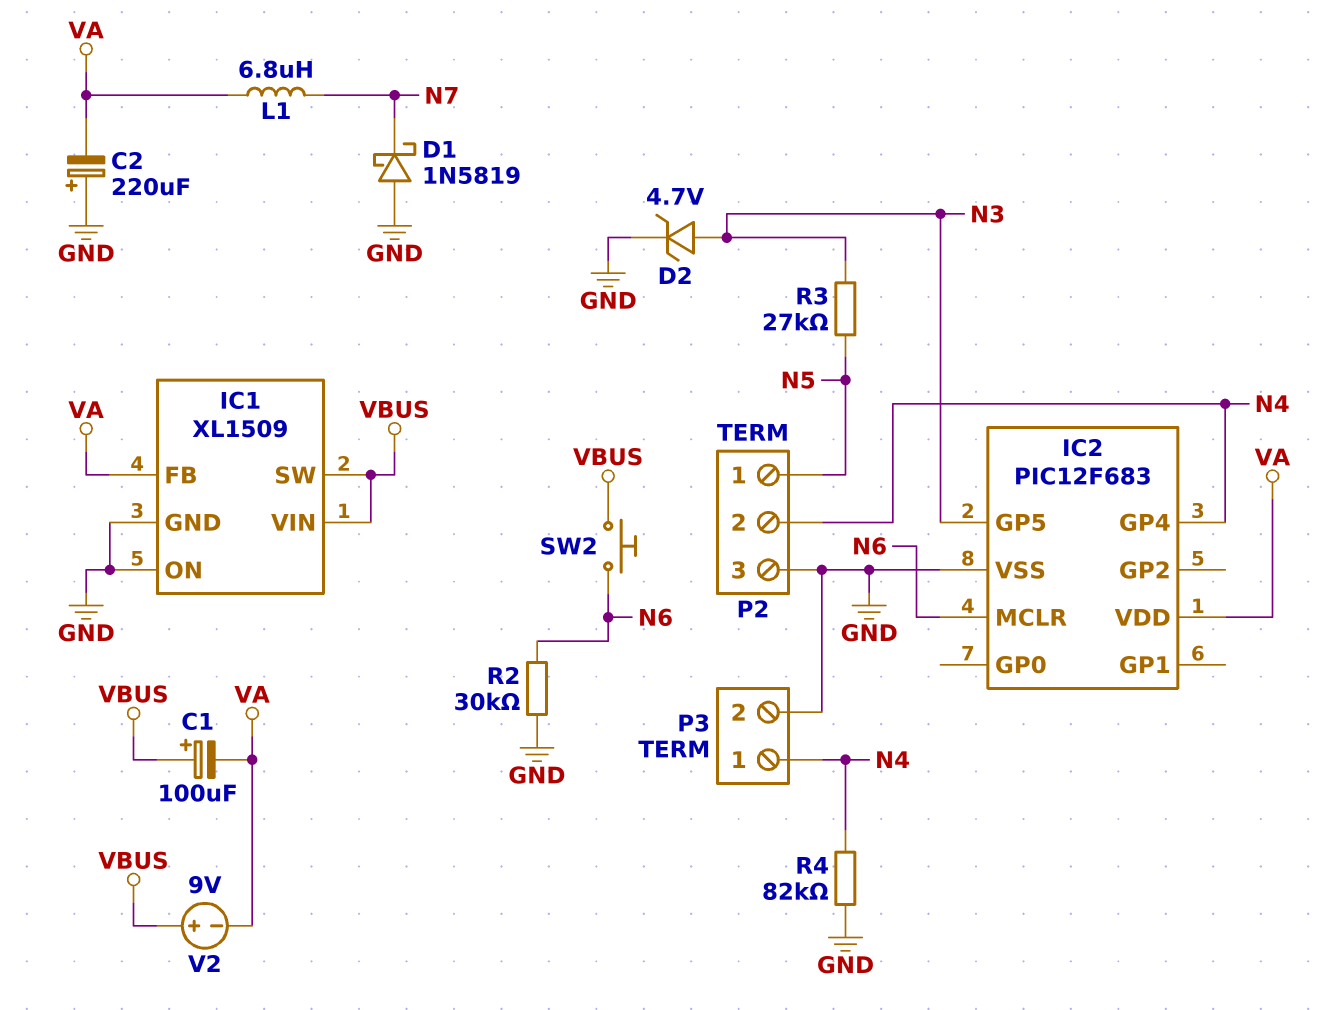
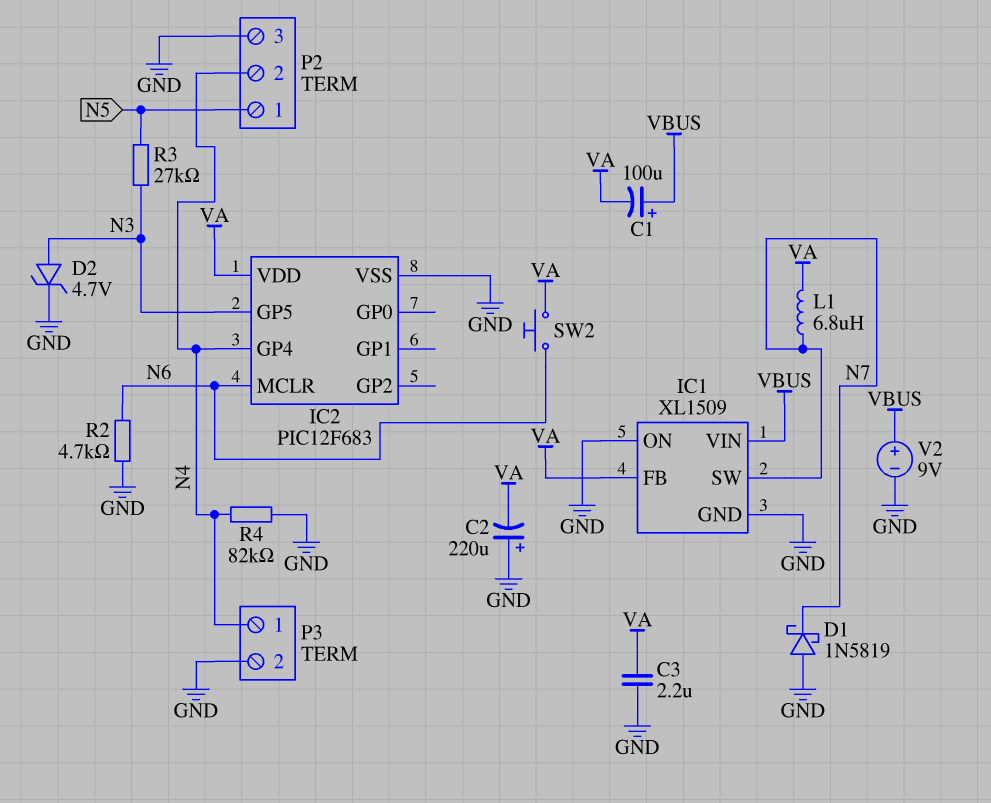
C3: none -> 2.2uF (GND, VA)
IC1 pin SW: VBUS -> N7
R2: 30k (GND, N6) -> 4.7k (GND, N6)
SW2: button (N6, VBUS) -> button (N6, VA)
V2: 9V (plus VBUS, minus VA) -> 9V (plus VBUS, minus GND)

